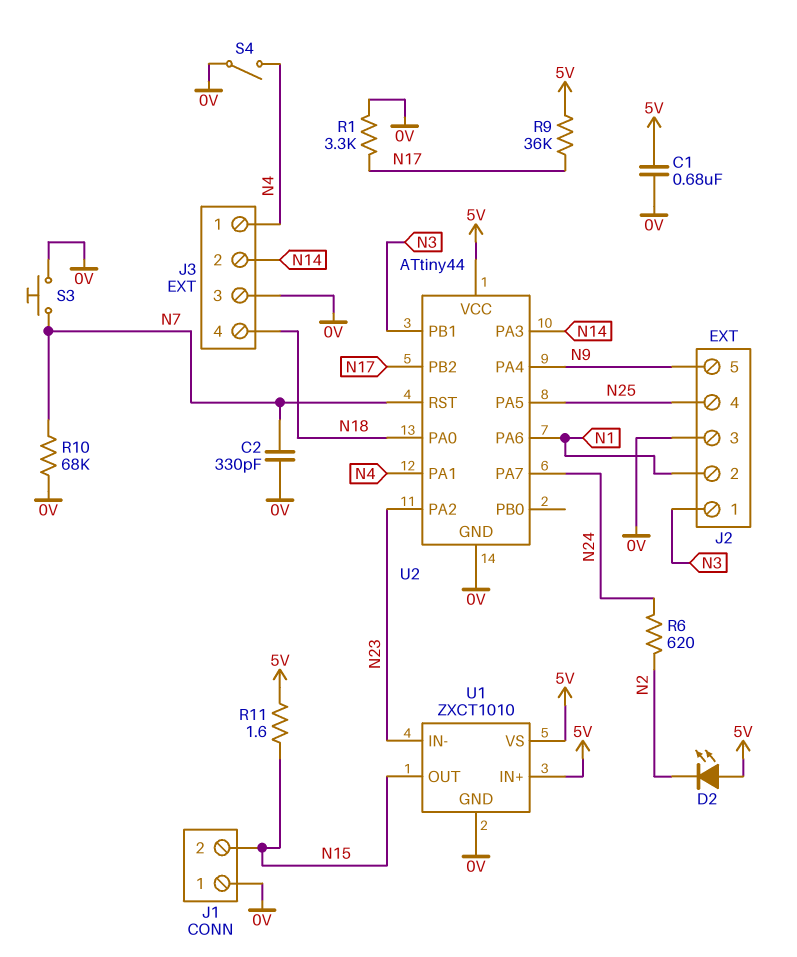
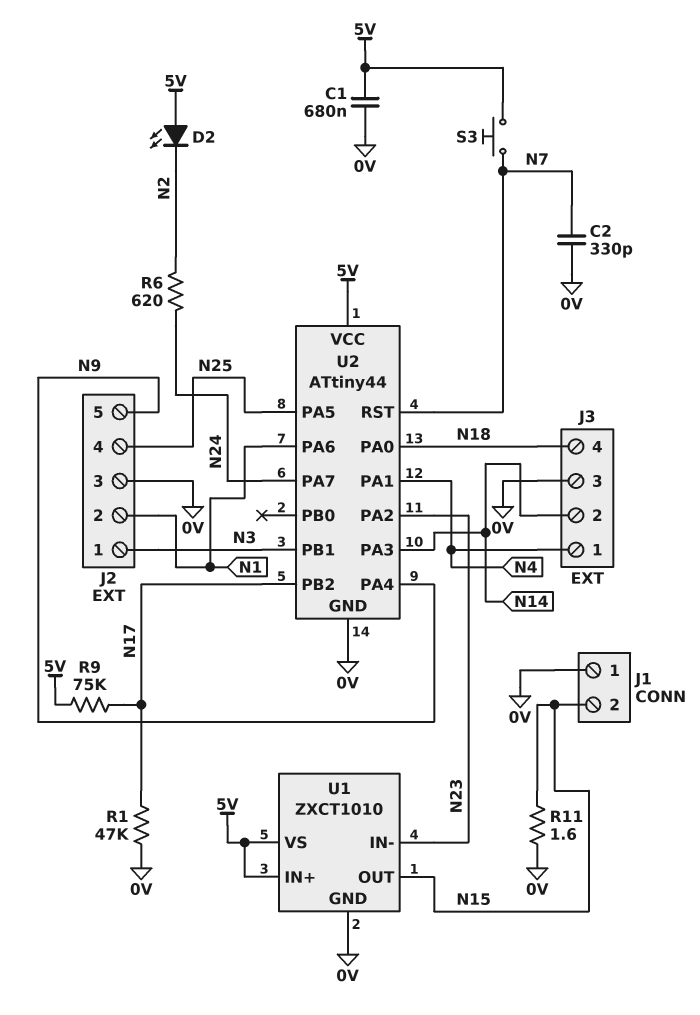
R1: 3.3k (0V, N17) -> 47k (0V, N17)
R9: 36k (5V, N17) -> 75k (5V, N17)
R10: 68k (0V, N7) -> none
R11: 1.6 (5V, N15) -> 1.6 (0V, N15)
S3: button (0V, N7) -> button (5V, N7)
S4: switch (0V, N4) -> none

